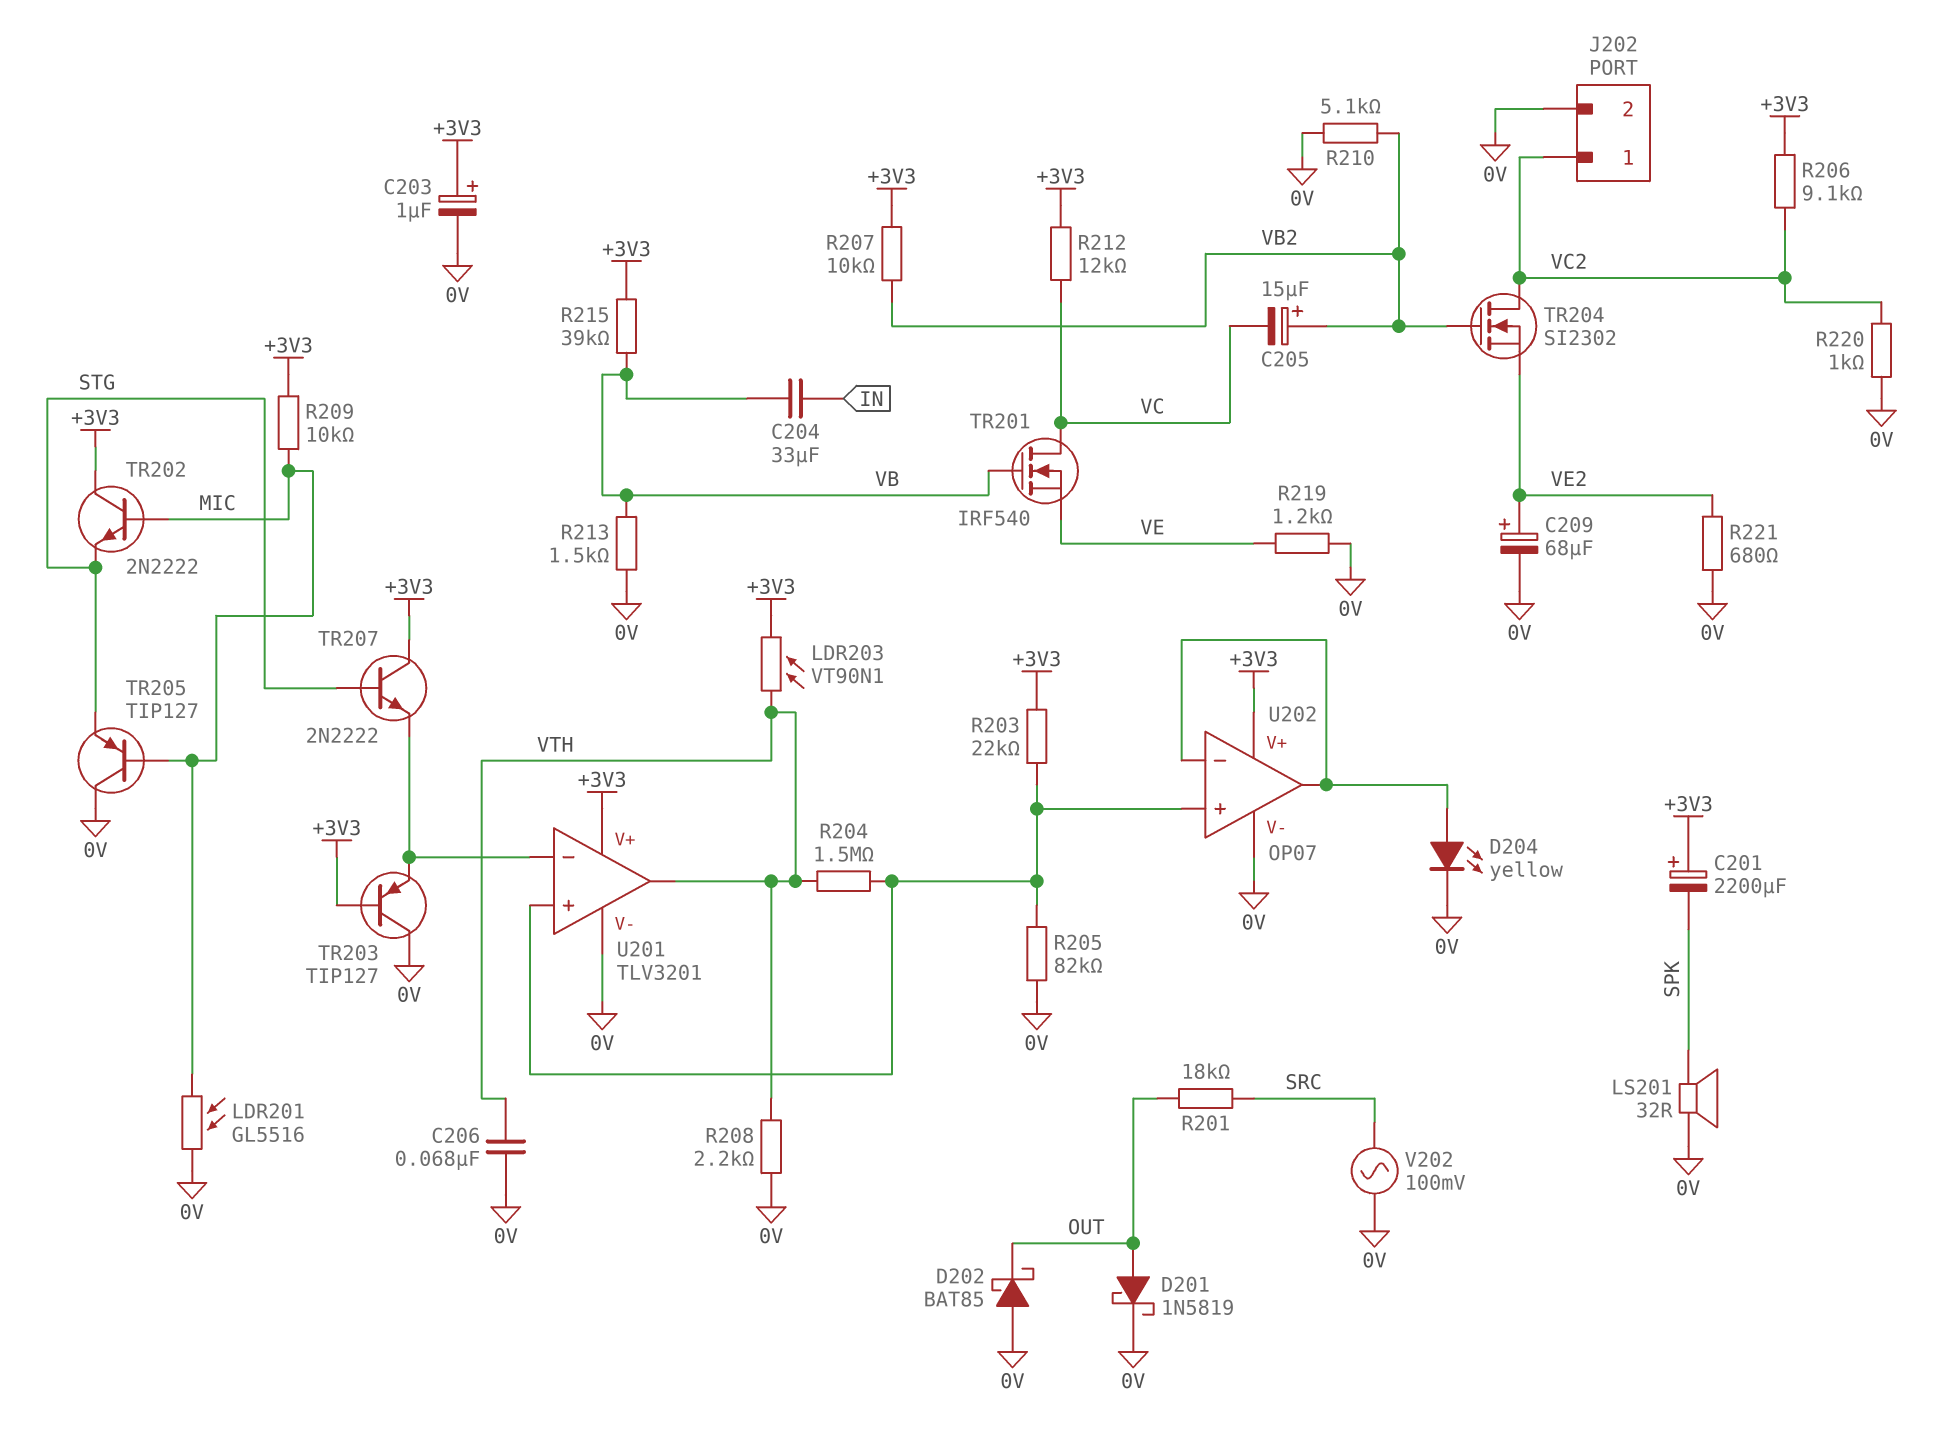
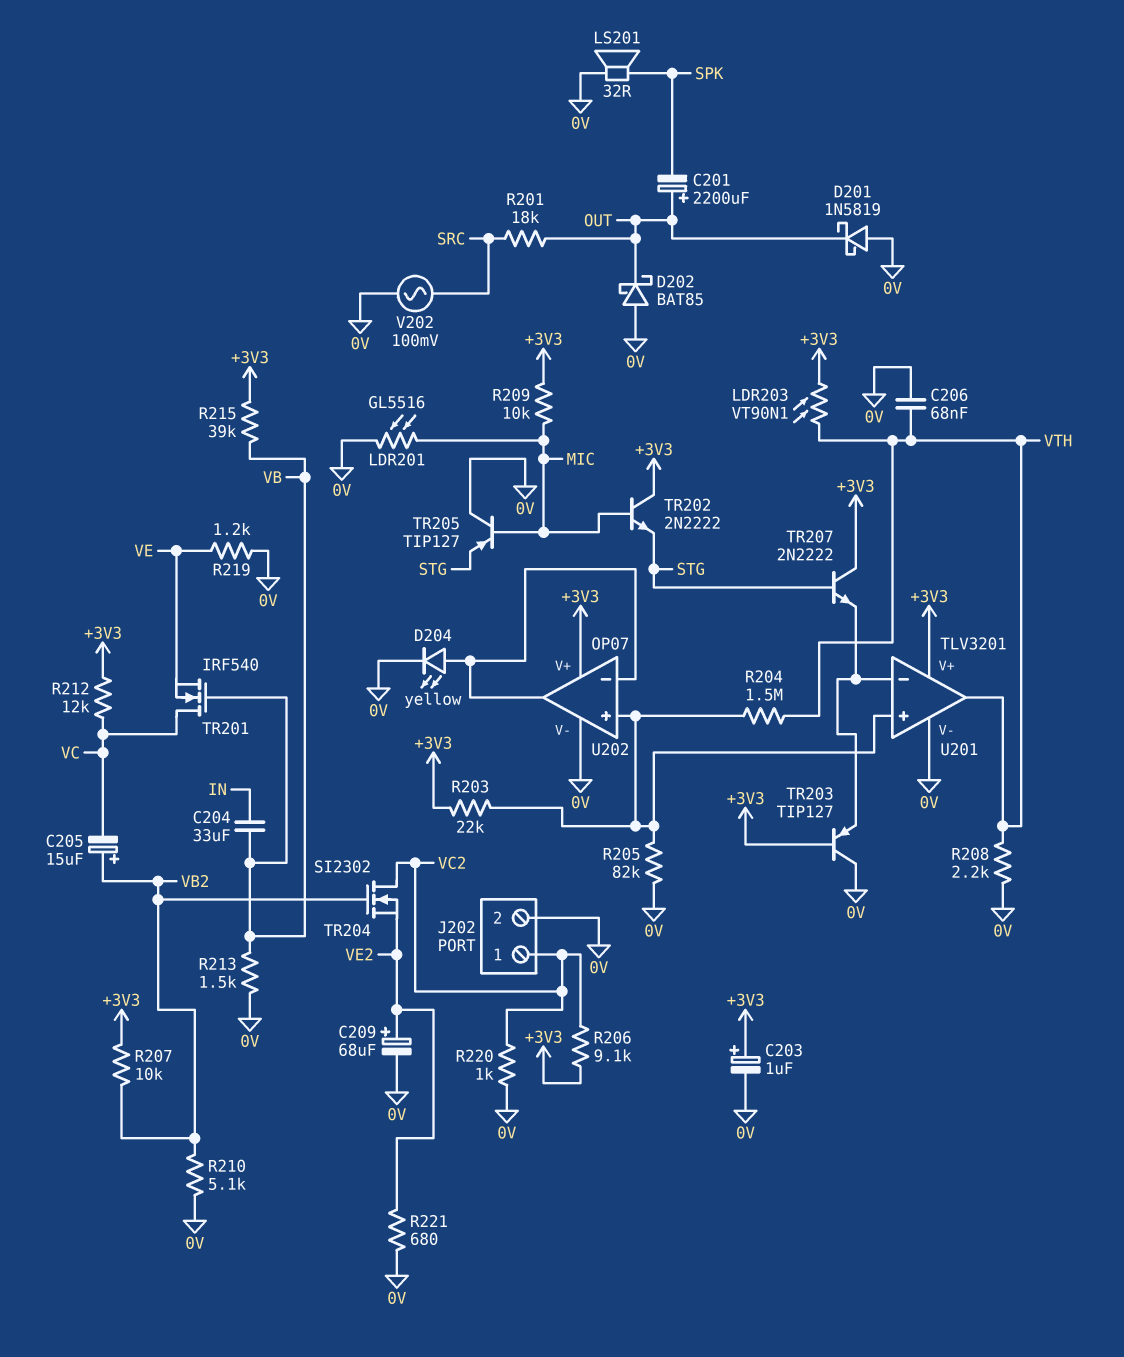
C201: 2200uF (plus +3V3, minus SPK) -> 2200uF (plus OUT, minus SPK)
D201: schottky 1N5819 (A OUT, K 0V) -> schottky 1N5819 (A 0V, K OUT)

